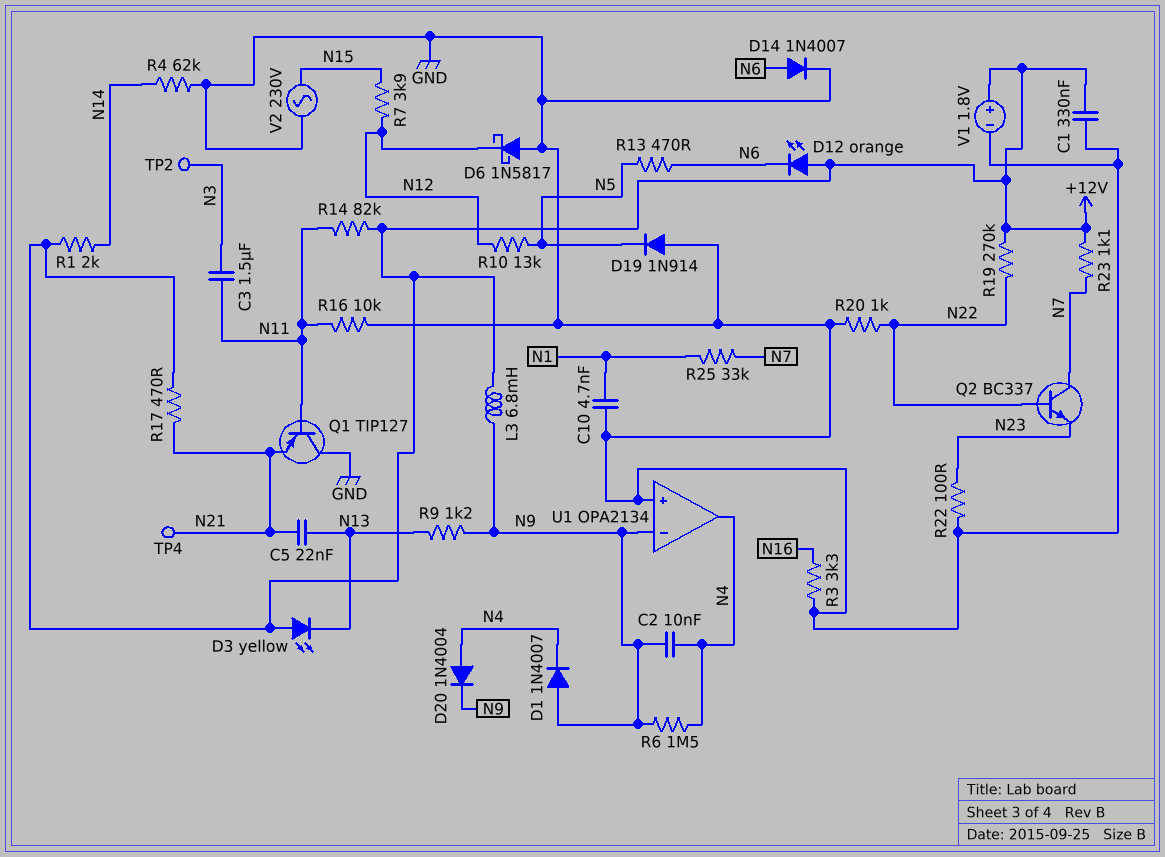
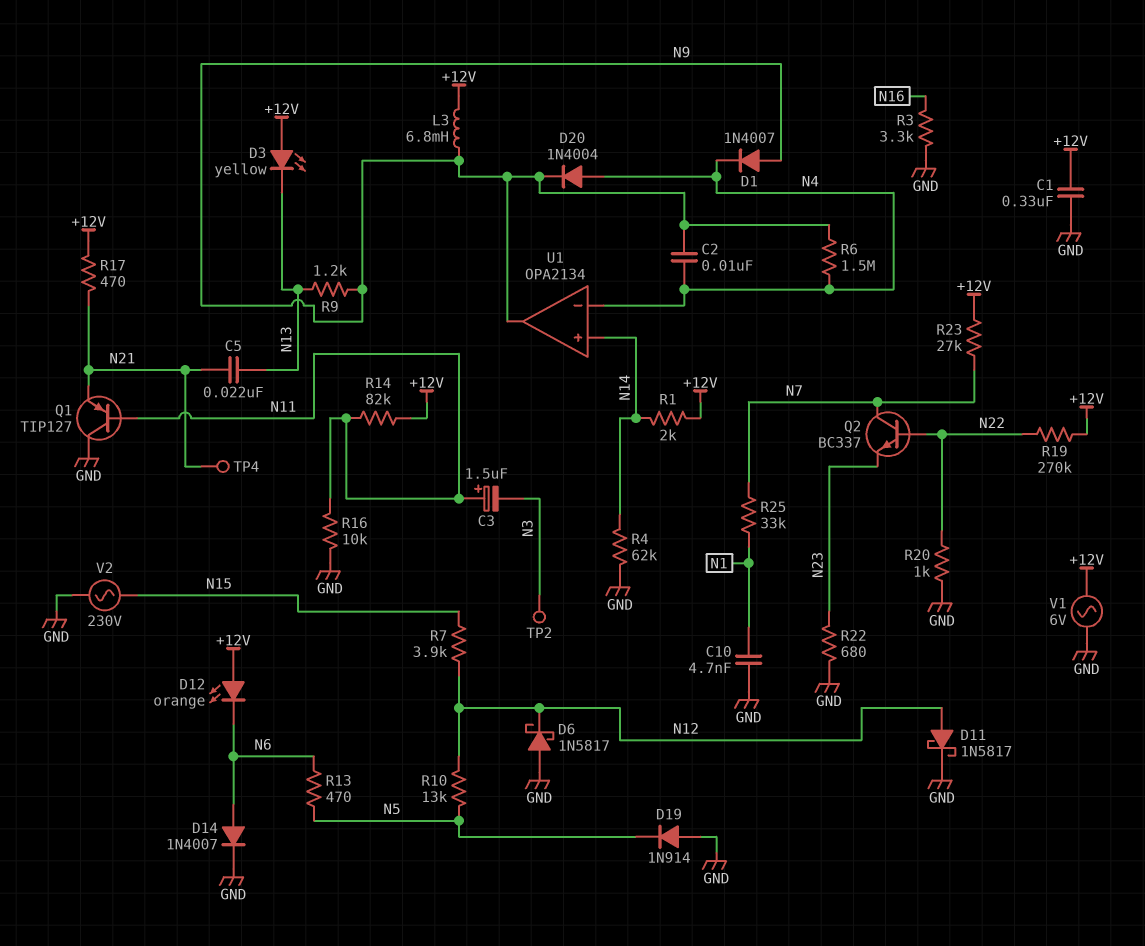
C3: 1.5uF (N3, N11) -> 1.5uF (plus N11, minus N3)
D11: none -> schottky 1N5817 (A N12, K GND)
R22: 100 (GND, N23) -> 680 (GND, N23)
R23: 1.1k (+12V, N7) -> 27k (+12V, N7)
U1 pin in+: GND -> N14
U1 pin in-: N9 -> N4
U1 pin out: N4 -> N9
V1: 1.8V (plus +12V, minus GND) -> AC 6V (+12V, GND)

